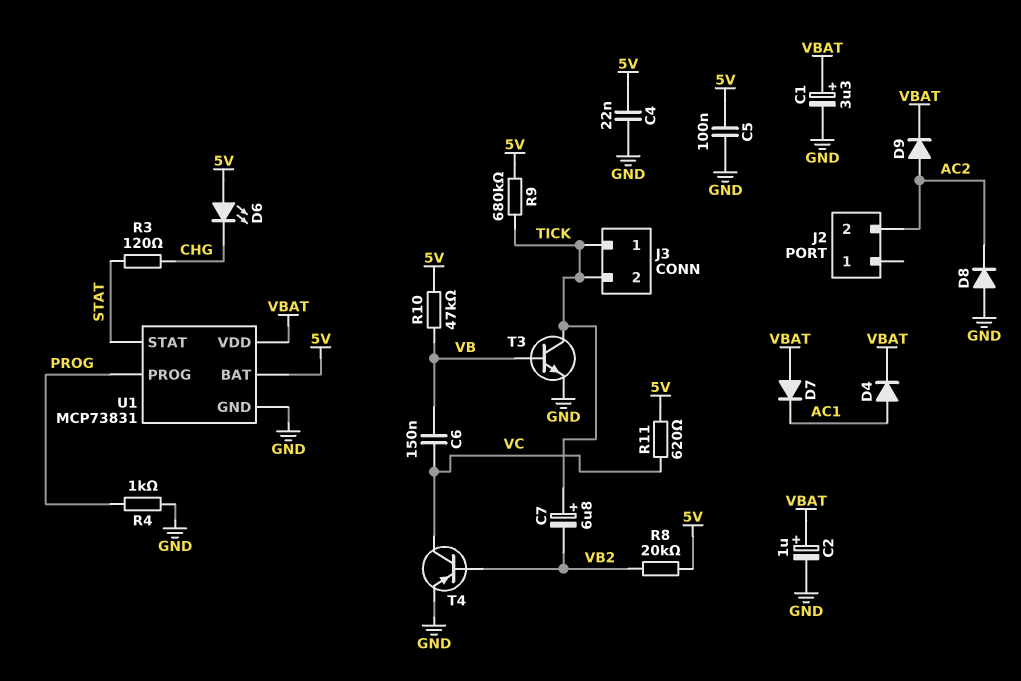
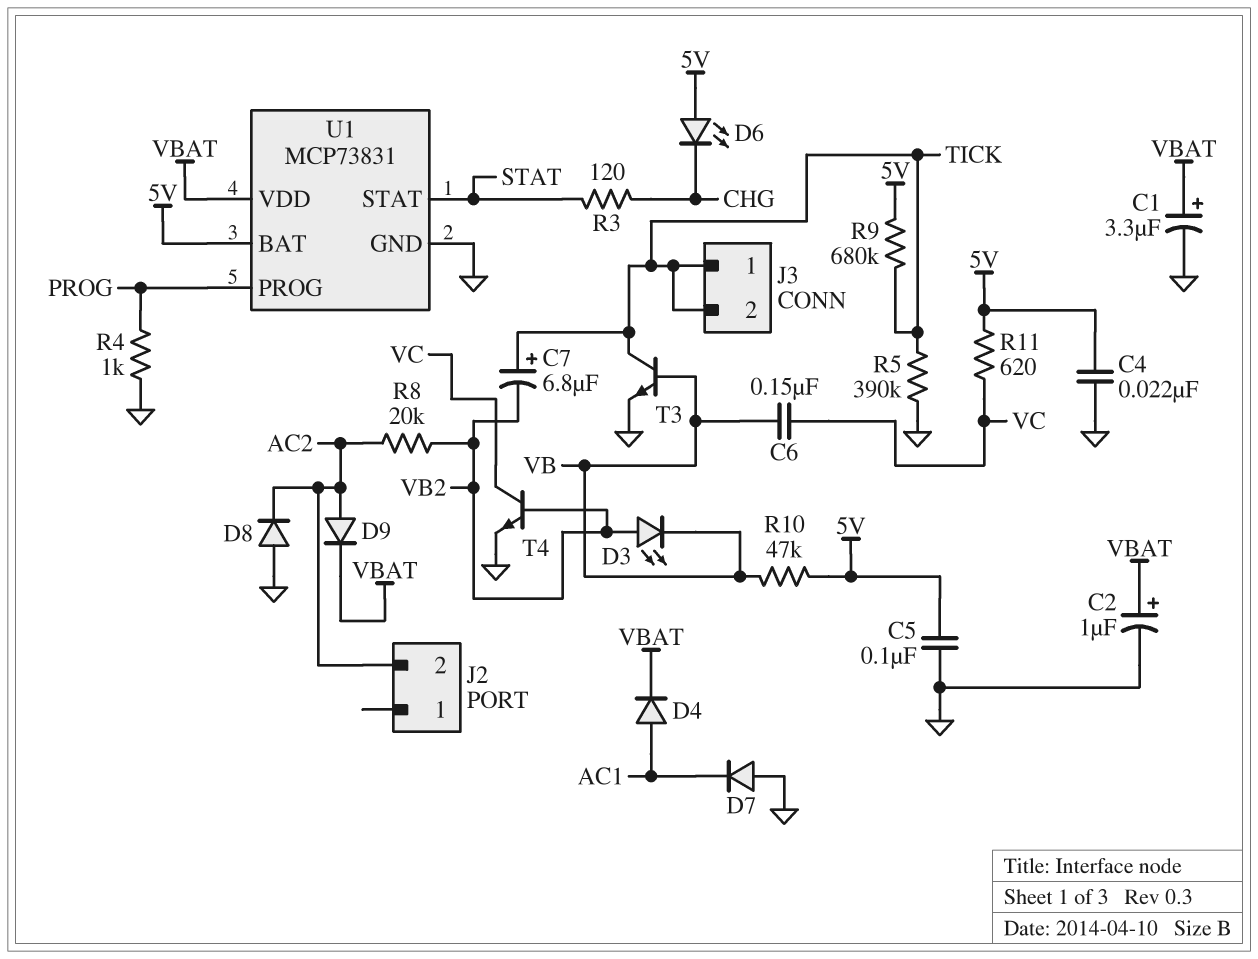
D3: none -> LED (A VB2, K VB)
D7: diode (A VBAT, K AC1) -> diode (A GND, K AC1)
R5: none -> 390k (GND, TICK)
R8: 20k (5V, VB2) -> 20k (AC2, VB2)
T4: PNP (B VB2, C VC, E GND) -> NPN (B VB2, C VC, E GND)

